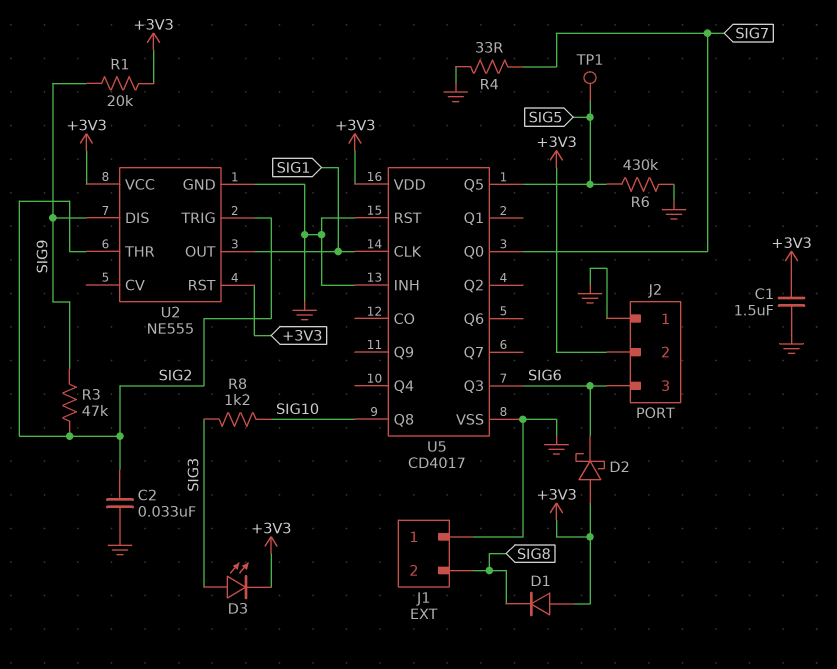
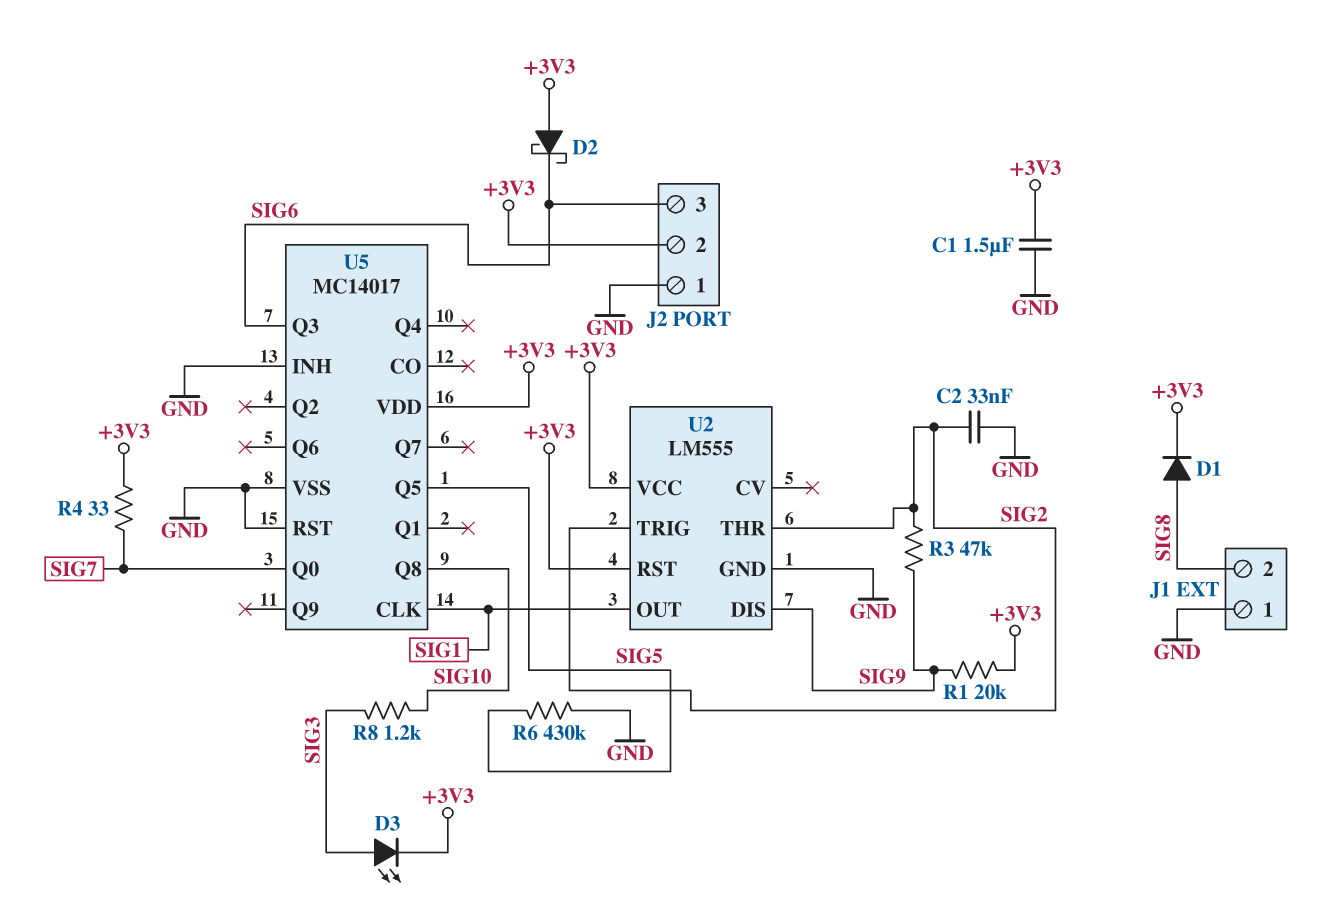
D1: diode (A +3V3, K SIG8) -> diode (A SIG8, K +3V3)
R4: 33 (GND, SIG7) -> 33 (+3V3, SIG7)
TP1: test point (SIG5) -> none
U2: NE555 -> LM555
U5: CD4017 -> MC14017

